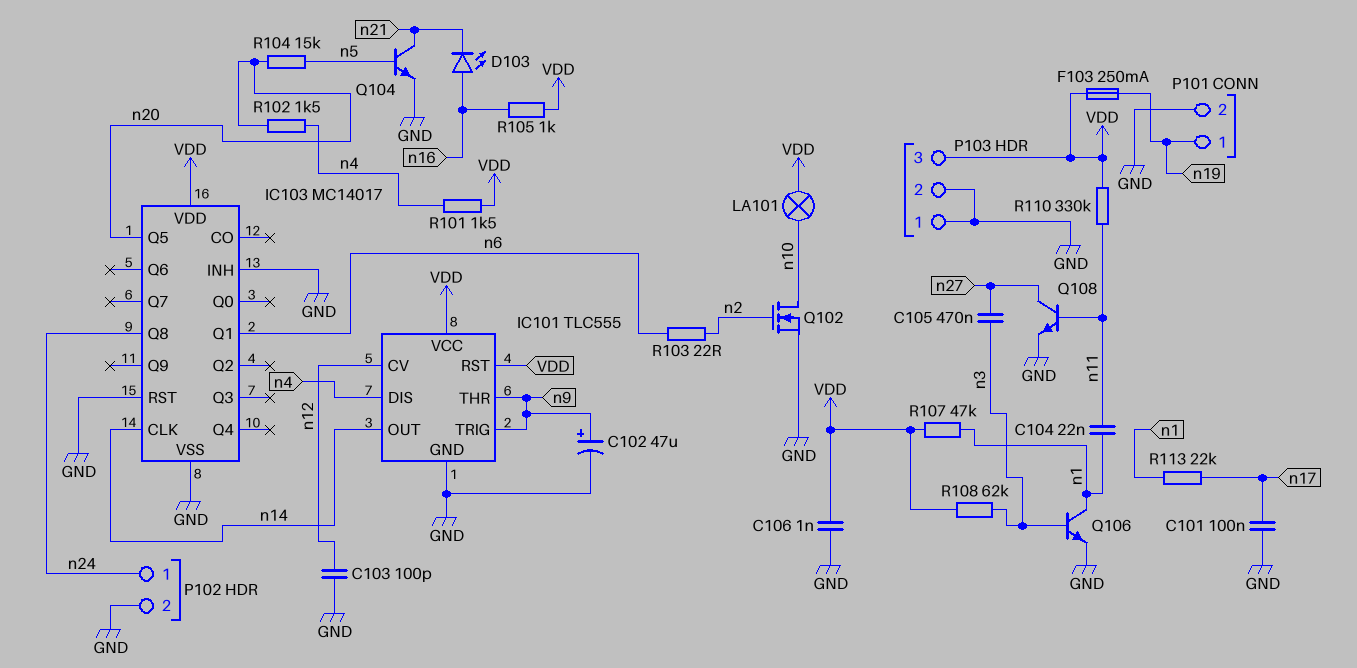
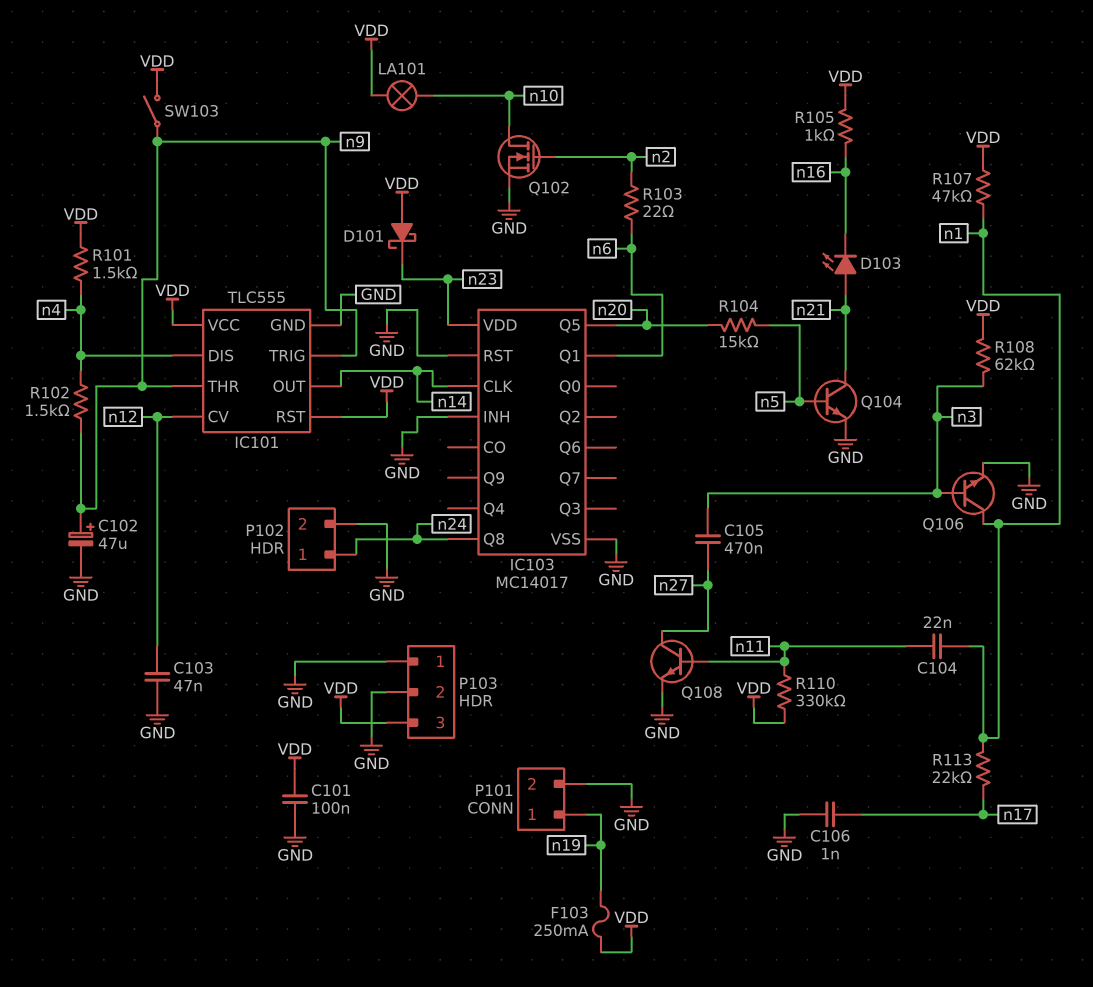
C101: 100nF (GND, n17) -> 100nF (GND, VDD)
C103: 100pF (GND, n12) -> 47nF (GND, n12)
C106: 1nF (GND, VDD) -> 1nF (GND, n17)
D101: none -> schottky (A VDD, K n23)
D103: LED (A n16, K n21) -> LED (A n21, K n16)
IC103 pin VDD: VDD -> n23
R102: 1.5k (n4, n20) -> 1.5k (n4, n9)
SW103: none -> switch (VDD, n9)

